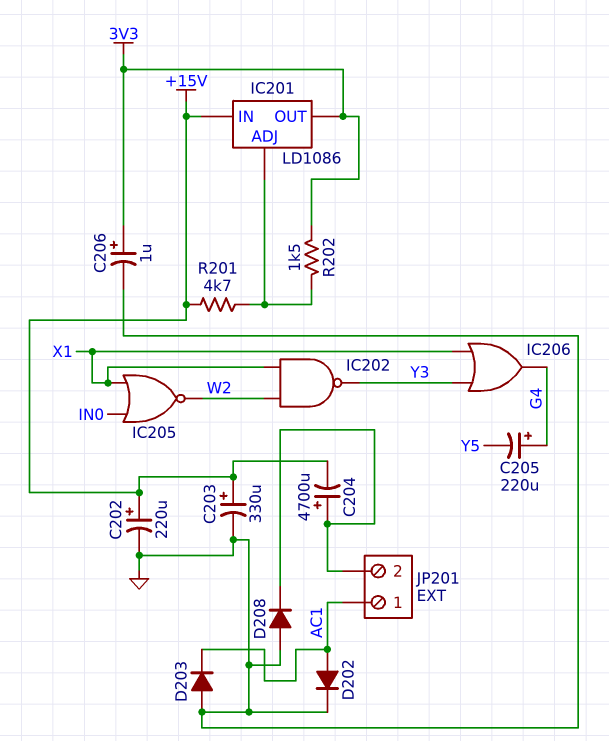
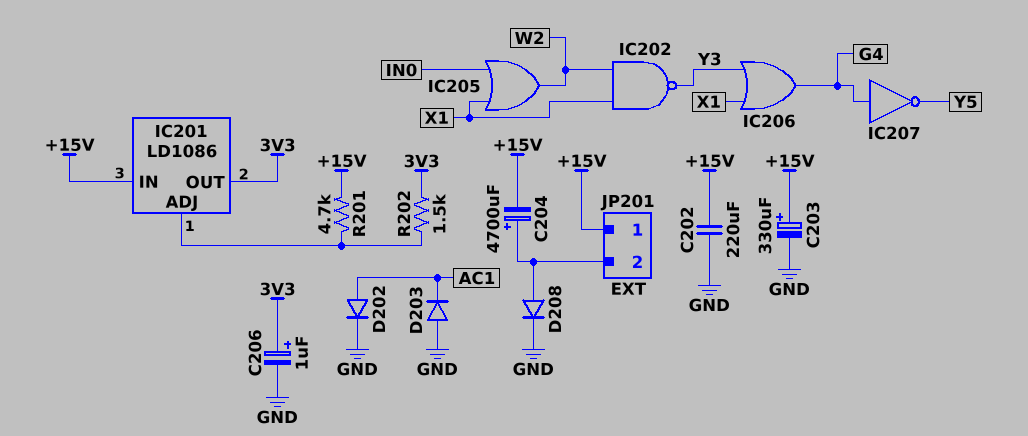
C202: 220uF (plus +15V, minus GND) -> 220uF (+15V, GND)
C205: 220uF (plus G4, minus Y5) -> none
D208: diode (A GND, K JP201/2) -> diode (A JP201/2, K GND)
IC205: NOR (in IN0, in X1, out W2) -> OR (in IN0, in X1, out W2)
IC207: none -> NOT (in G4, out Y5)
JP201 pin 1: AC1 -> +15V

